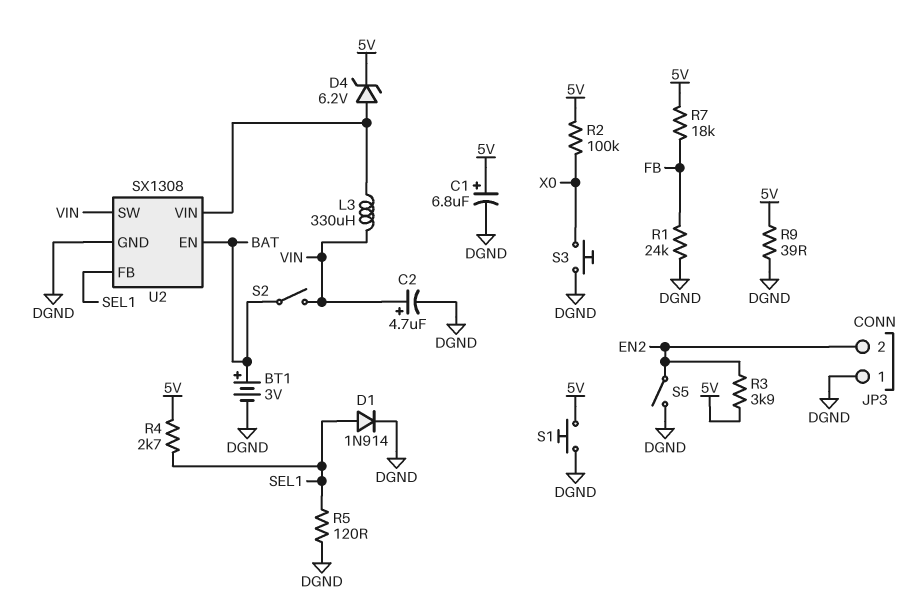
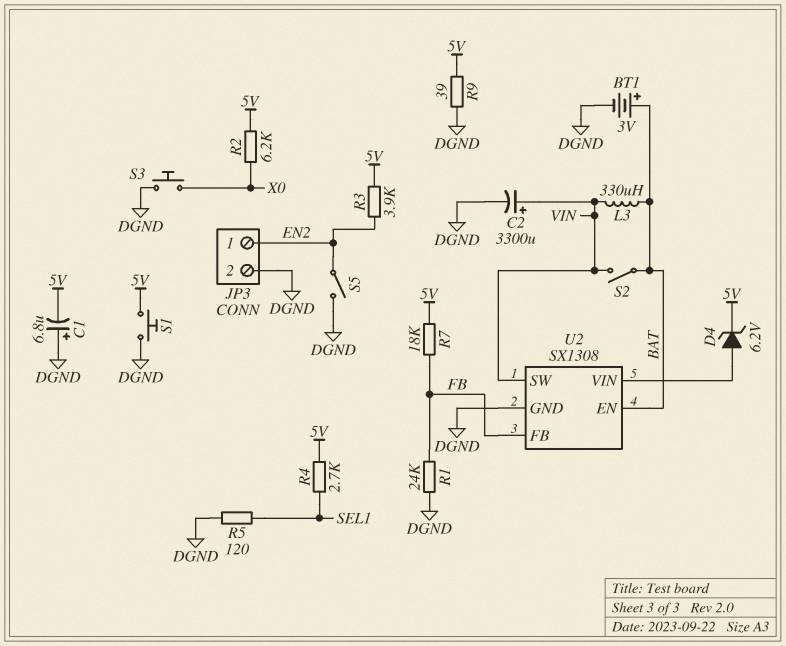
C1: 6.8uF (plus 5V, minus DGND) -> 6.8uF (plus DGND, minus 5V)
C2: 4.7uF (plus VIN, minus DGND) -> 3300uF (plus VIN, minus DGND)
D1: diode 1N914 (A SEL1, K DGND) -> none
JP3 pin 1: DGND -> EN2
JP3 pin 2: EN2 -> DGND
L3: 330uH (U2/VIN, VIN) -> 330uH (BAT, VIN)
R2: 100k (5V, X0) -> 6.2k (5V, X0)
U2 pin FB: SEL1 -> FB

